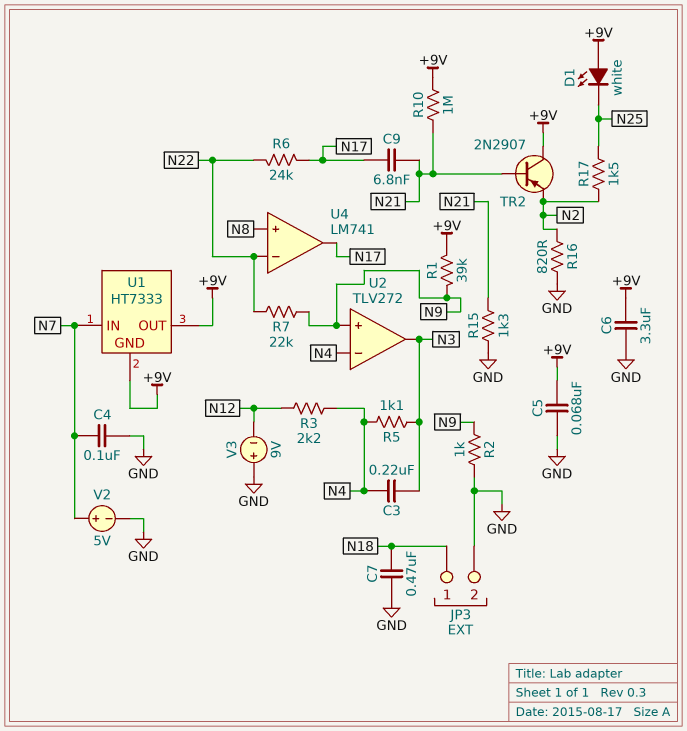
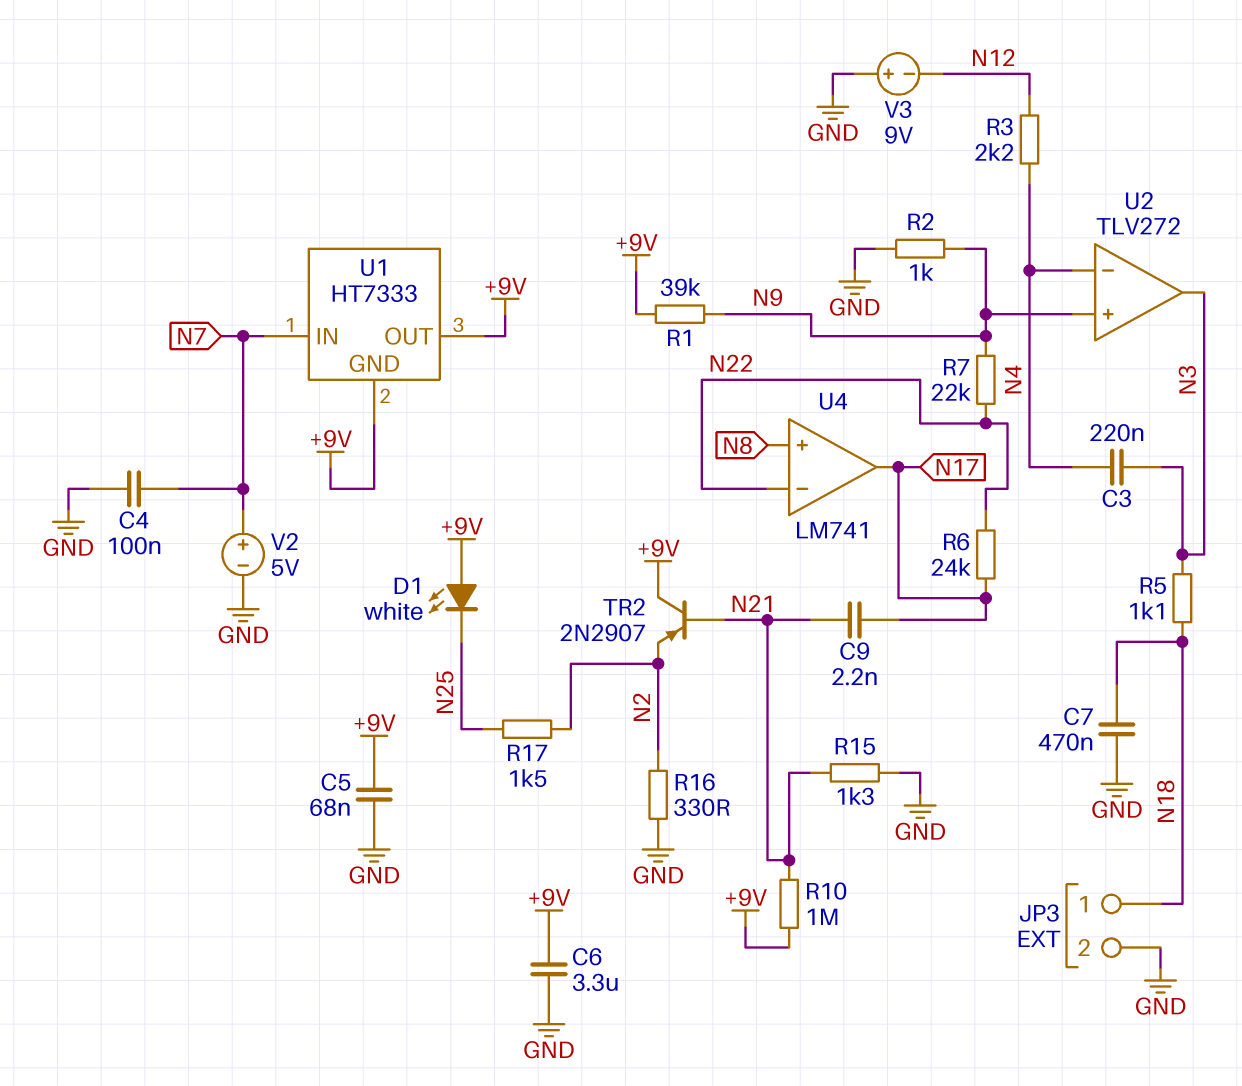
C9: 6.8nF (N17, N21) -> 2.2nF (N17, N21)
R5: 1.1k (N3, N4) -> 1.1k (N3, N18)
R16: 820 (GND, N2) -> 330 (GND, N2)

